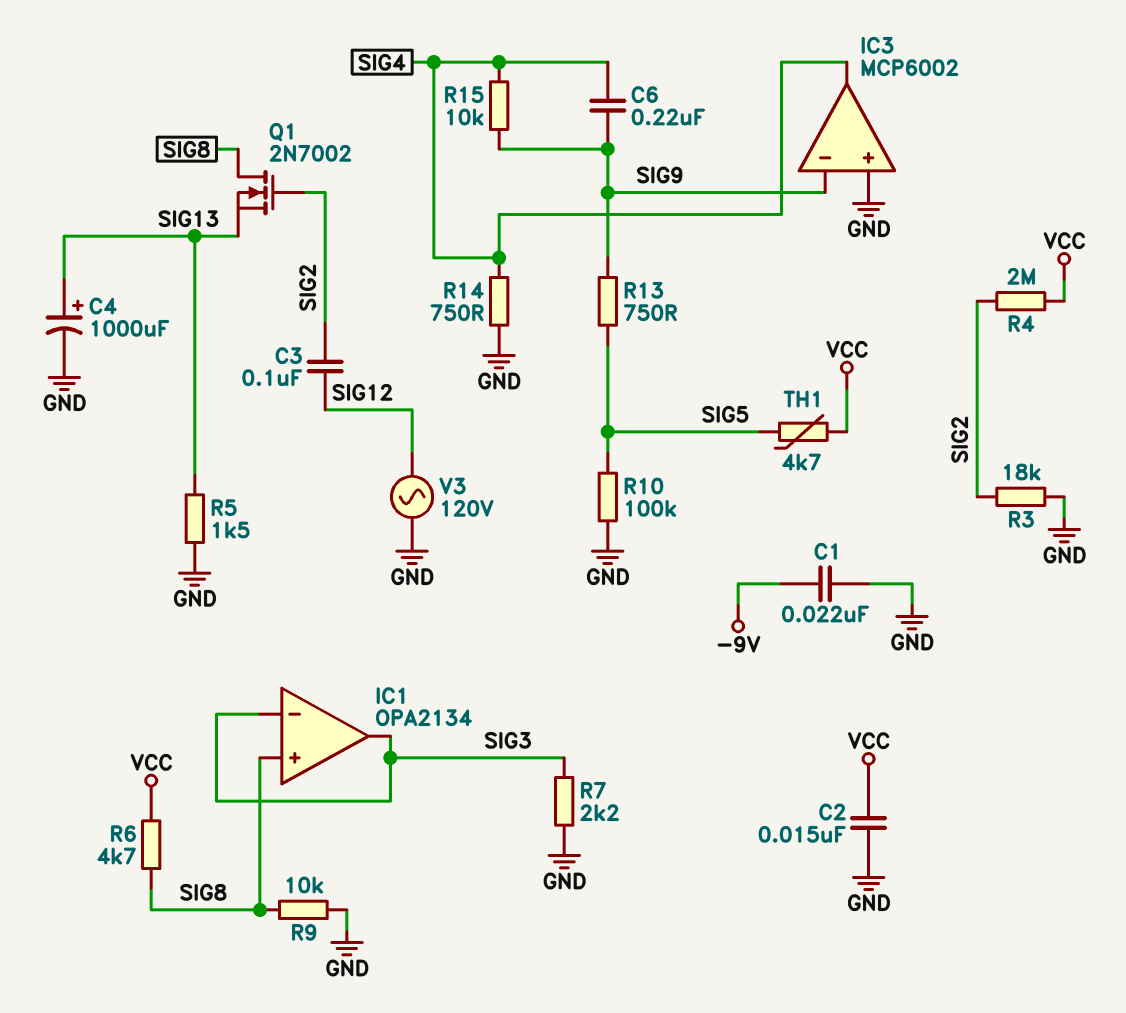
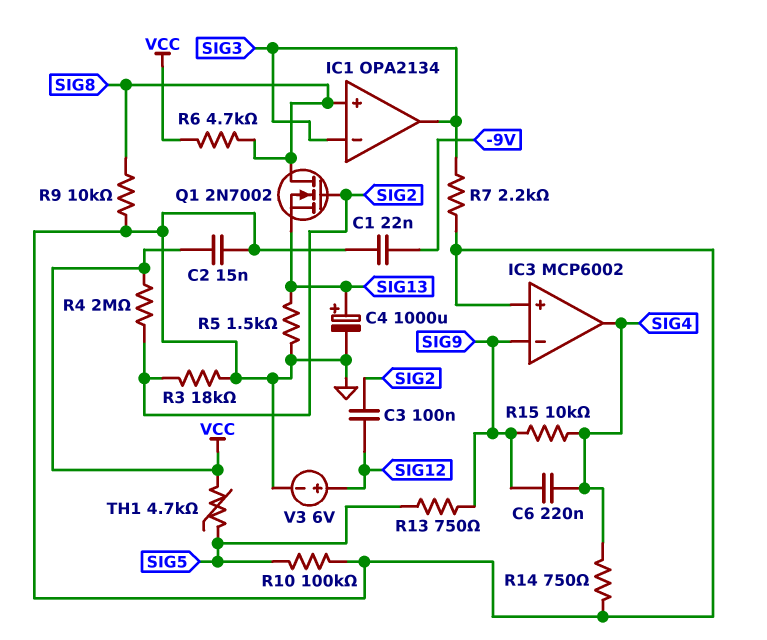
V3: AC 120V (GND, SIG12) -> 6V (plus SIG12, minus GND)

